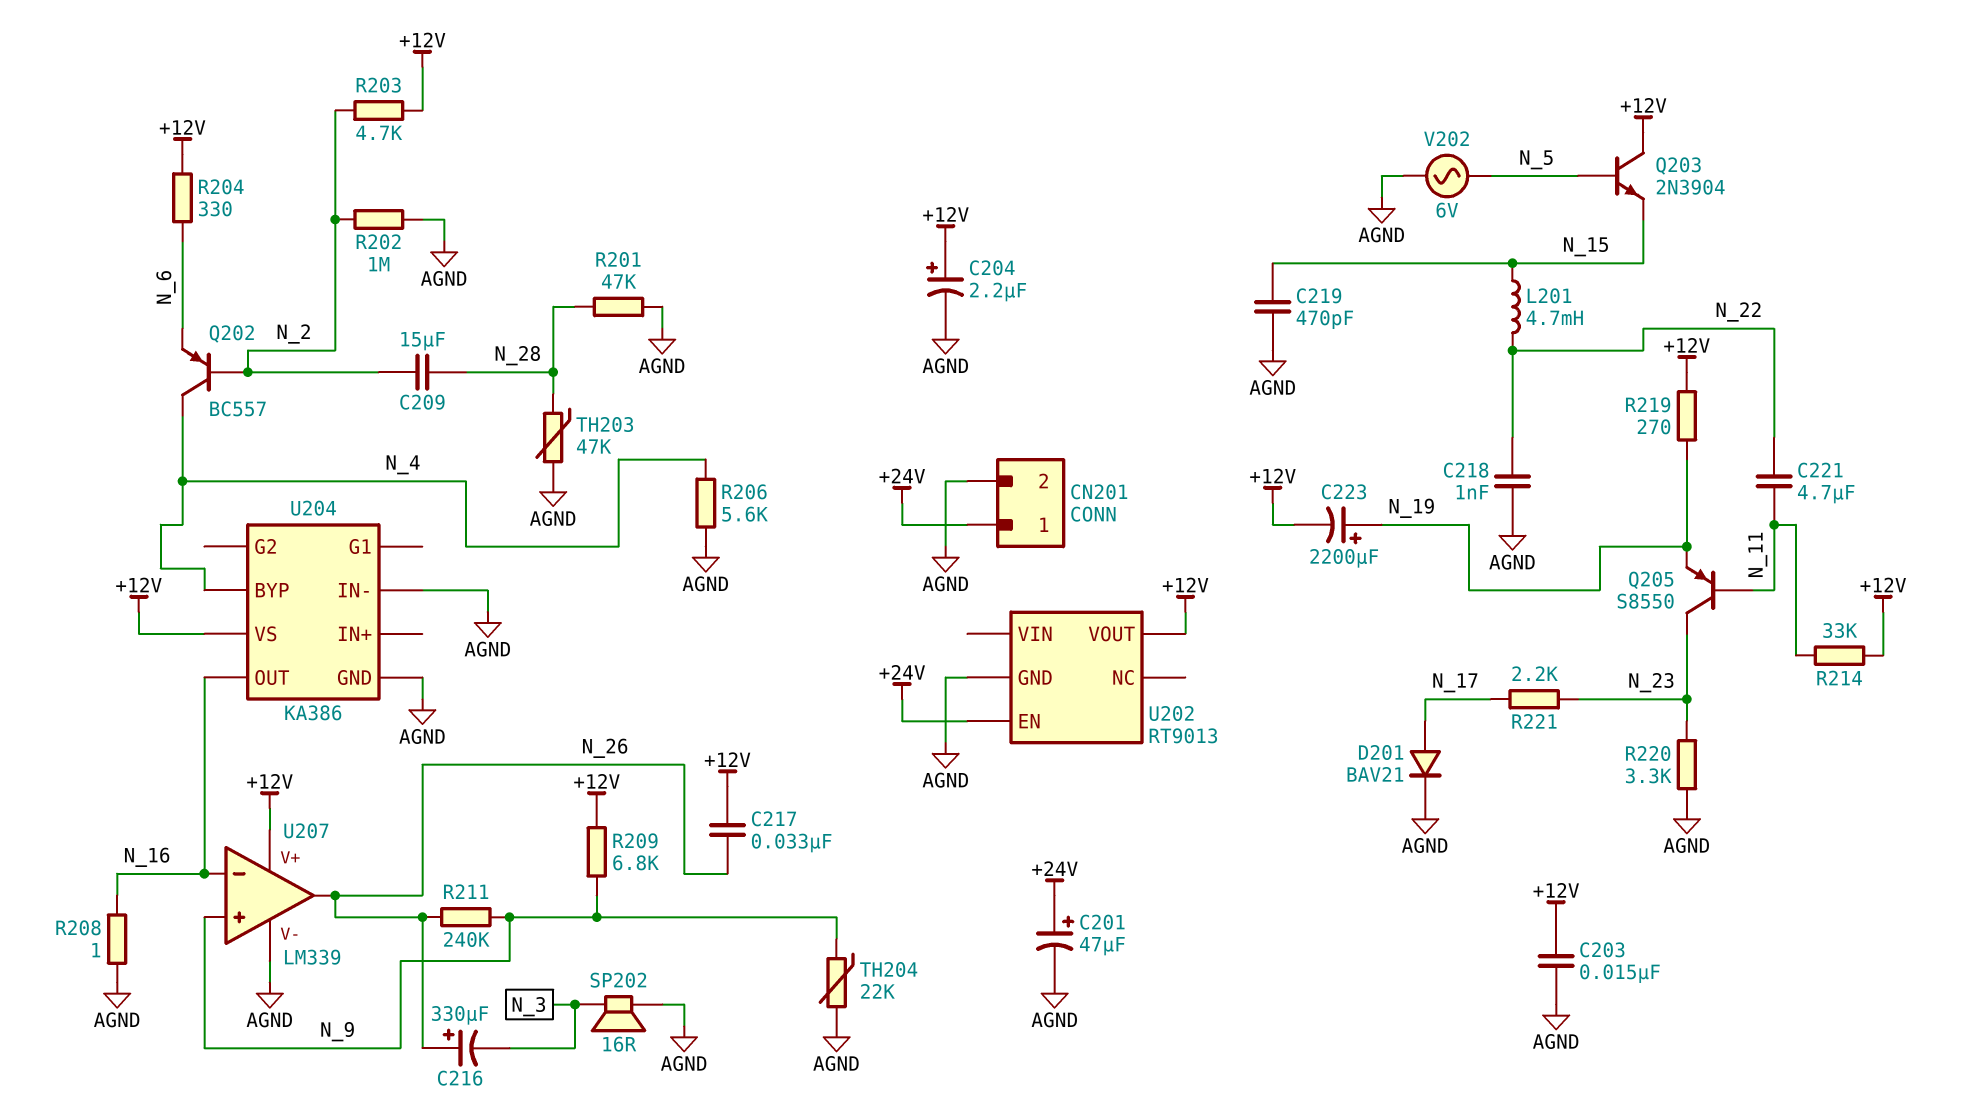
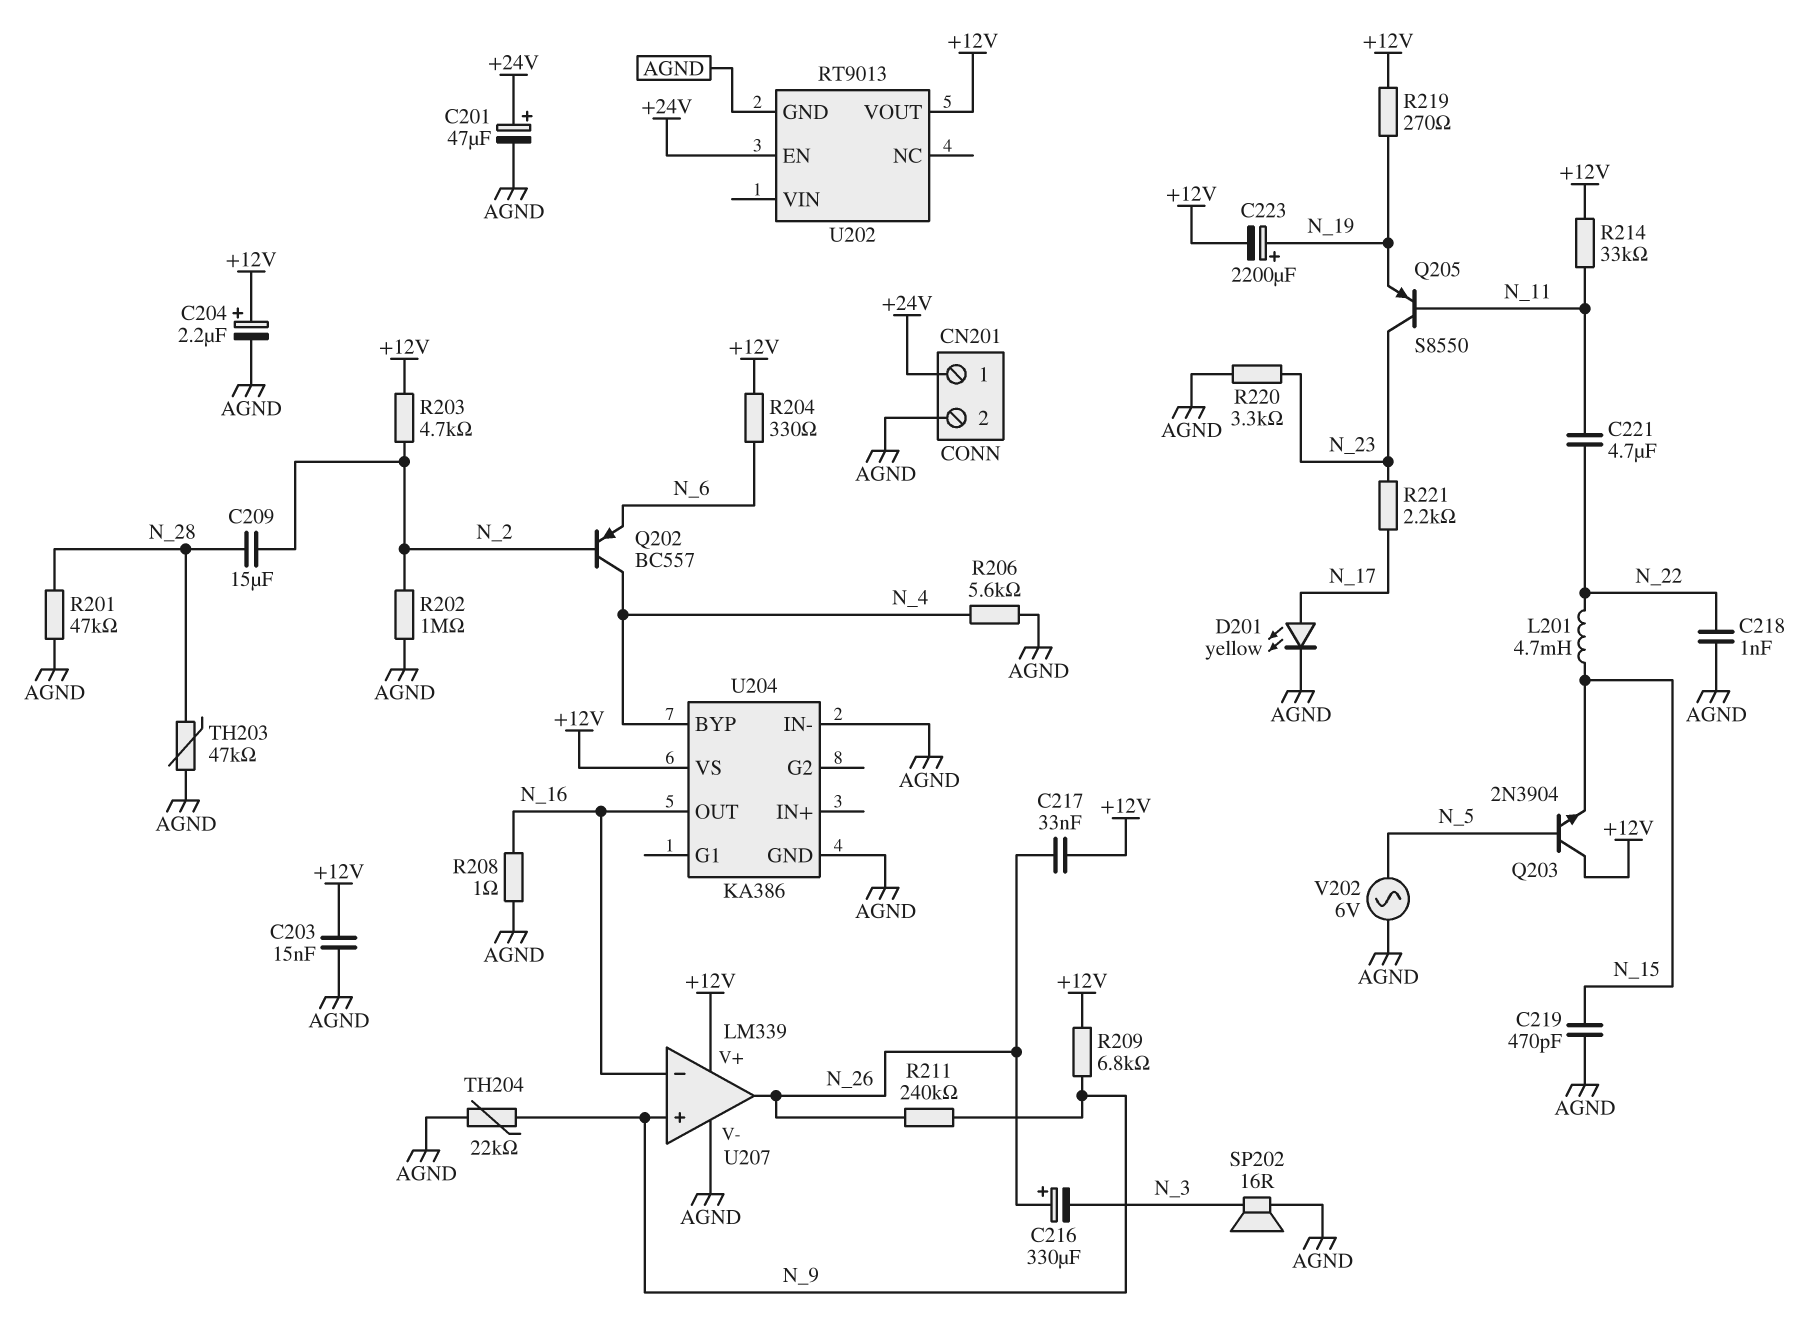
D201: diode BAV21 (A N_17, K AGND) -> LED yellow (A N_17, K AGND)

